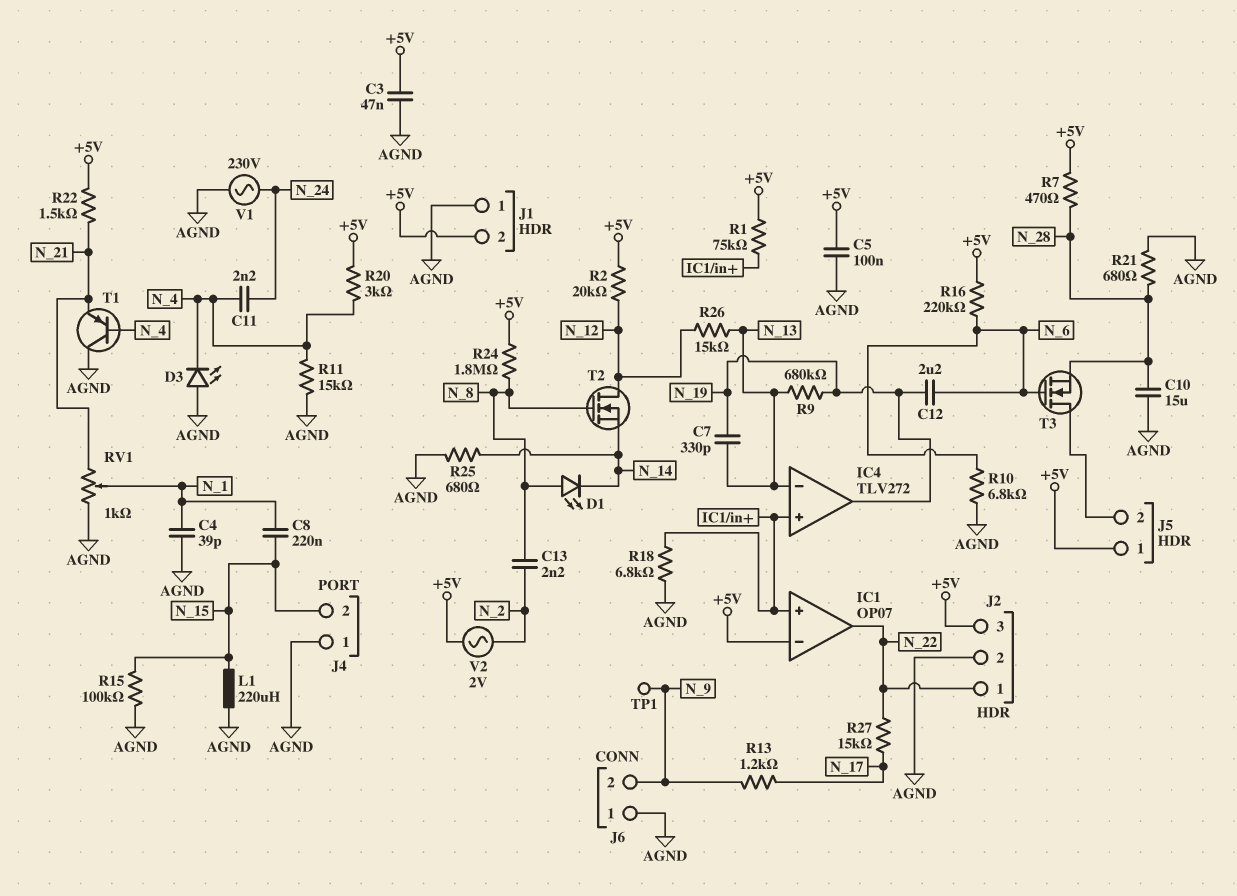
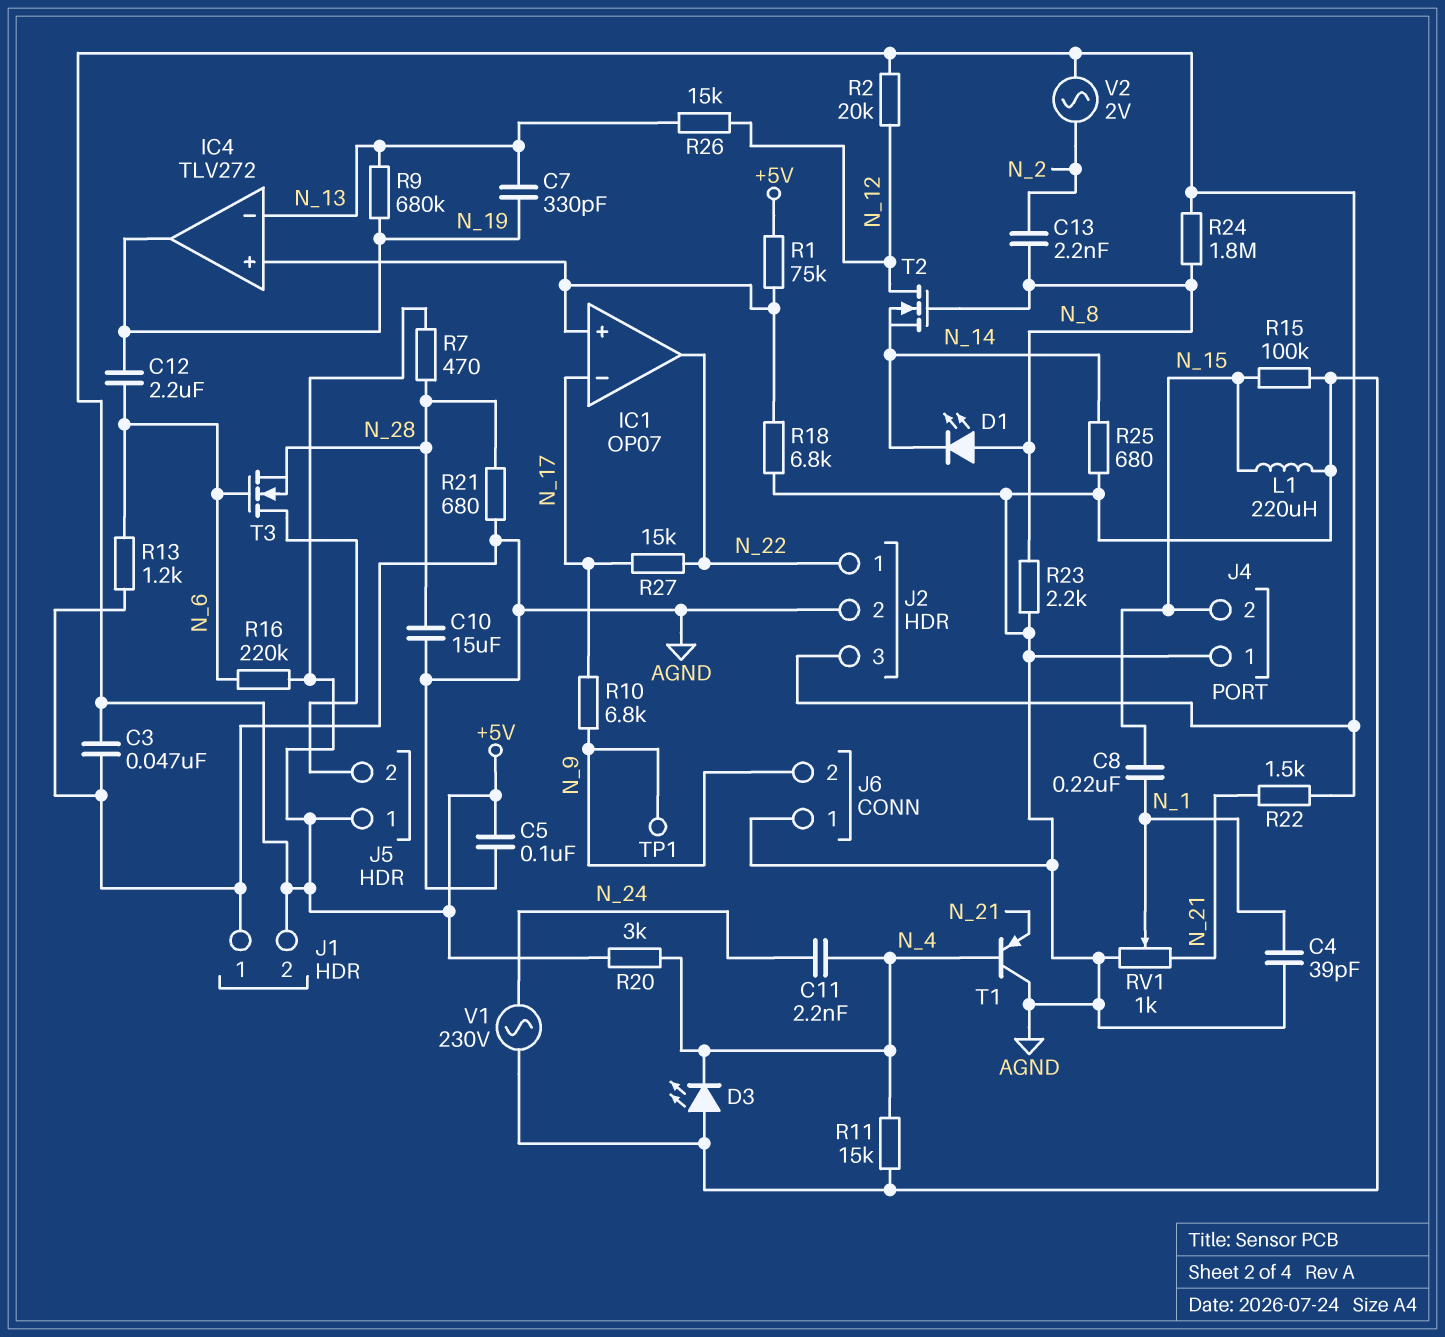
IC1 pin in-: +5V -> N_17
R10: 6.8k (AGND, N_6) -> 6.8k (N_9, N_17)
R13: 1.2k (N_9, N_17) -> 1.2k (AGND, N_6)
R23: none -> 2.2k (AGND, N_8)

